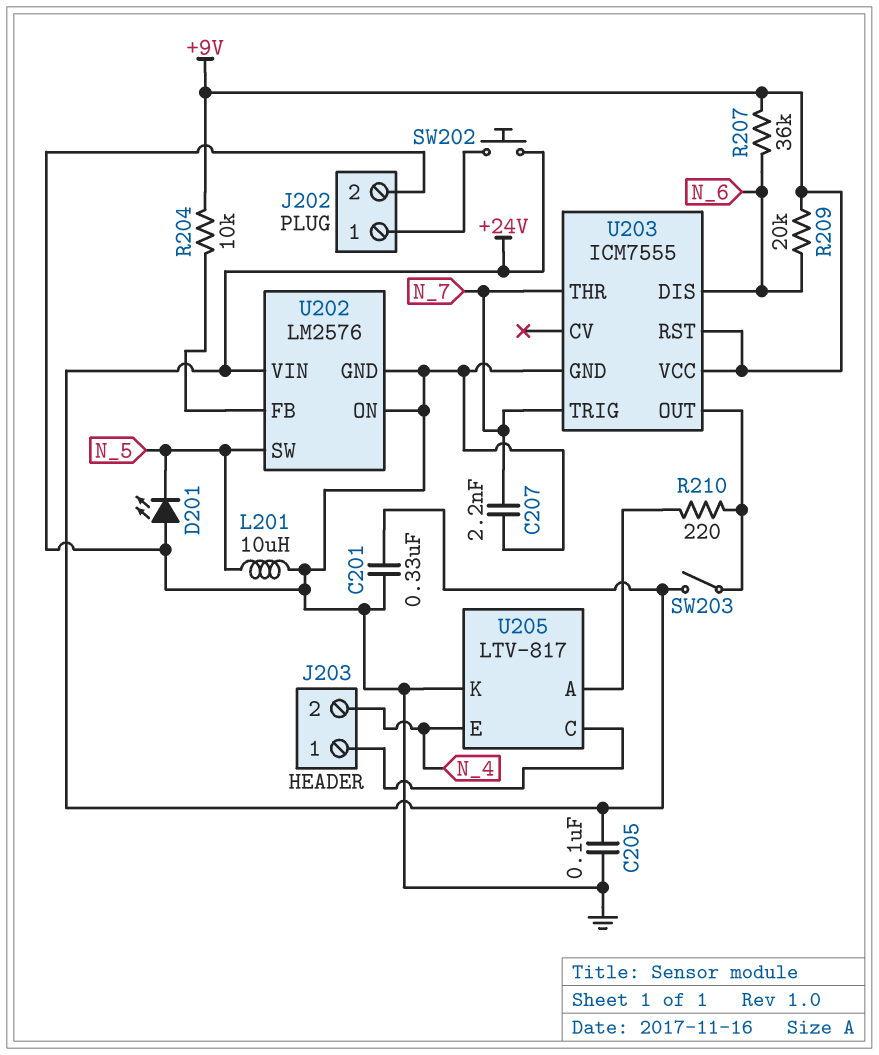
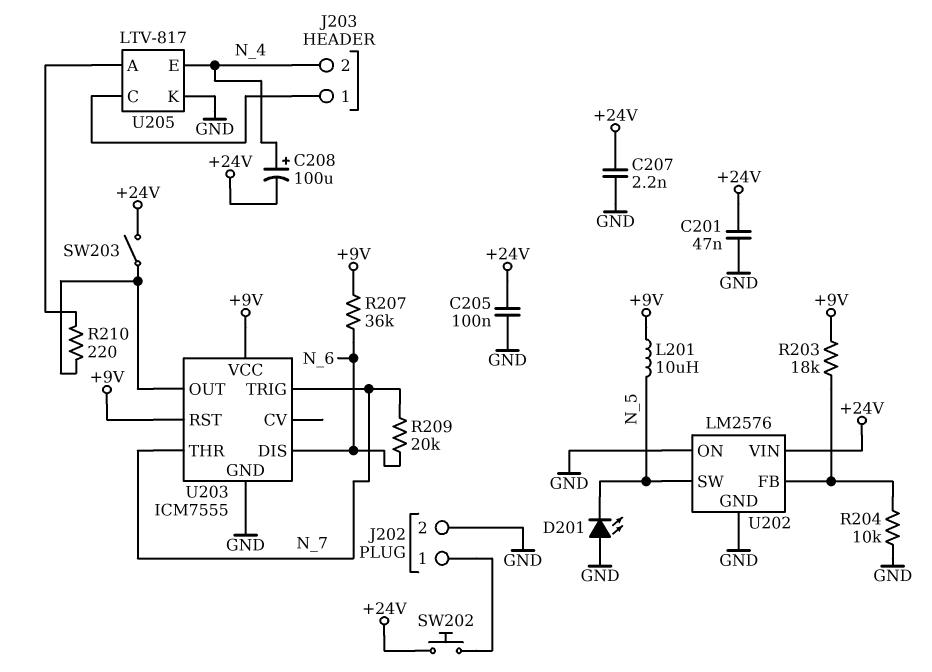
C201: 330nF (+24V, GND) -> 47nF (+24V, GND)
C207: 2.2nF (GND, N_7) -> 2.2nF (+24V, GND)
C208: none -> 100uF (plus N_4, minus +24V)
L201: 10uH (GND, N_5) -> 10uH (+9V, N_5)
R203: none -> 18k (+9V, U202/FB)
R204: 10k (+9V, U202/FB) -> 10k (GND, U202/FB)
R209: 20k (+9V, N_6) -> 20k (N_6, N_7)

